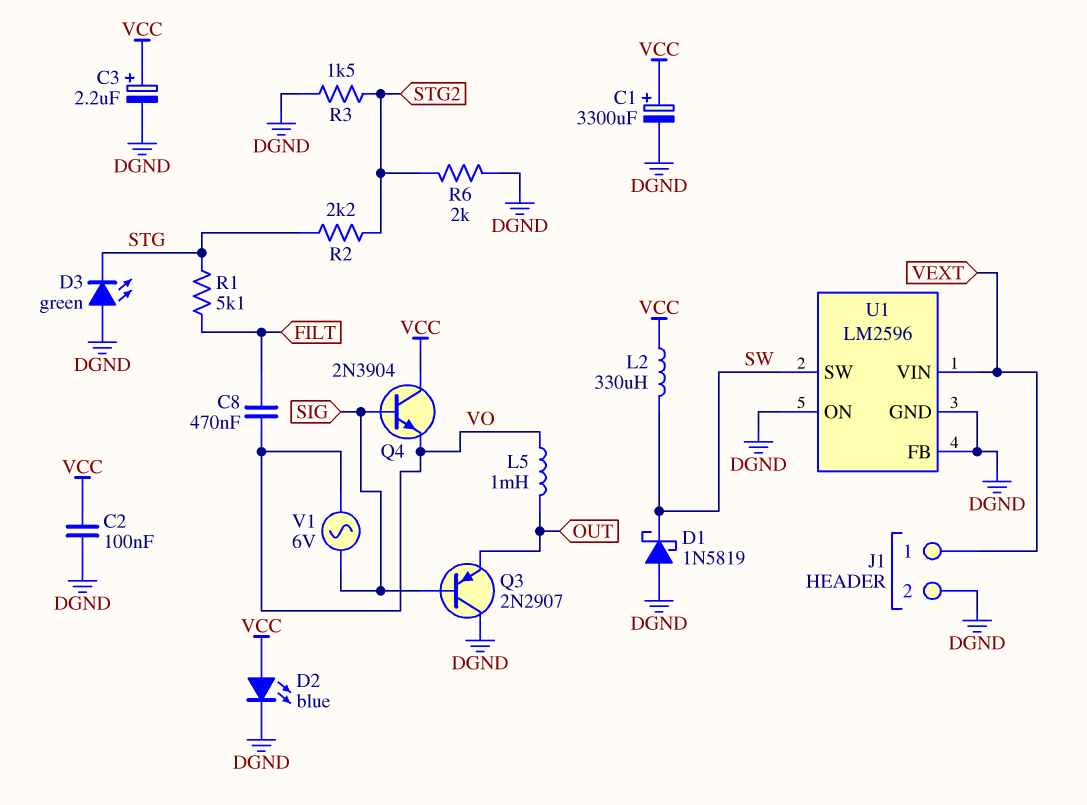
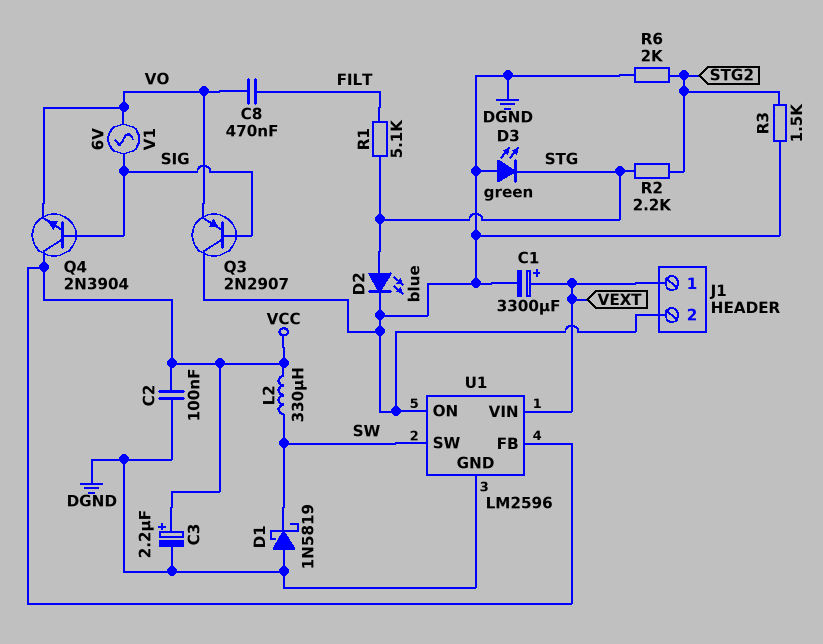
C1: 3300uF (plus VCC, minus DGND) -> 3300uF (plus VEXT, minus DGND)
D2: LED blue (A VCC, K DGND) -> LED blue (A STG, K DGND)
L5: 1mH (OUT, VO) -> none
Q3: PNP 2N2907 (B SIG, C DGND, E OUT) -> PNP 2N2907 (B SIG, C DGND, E VO)
U1 pin FB: DGND -> VCC

